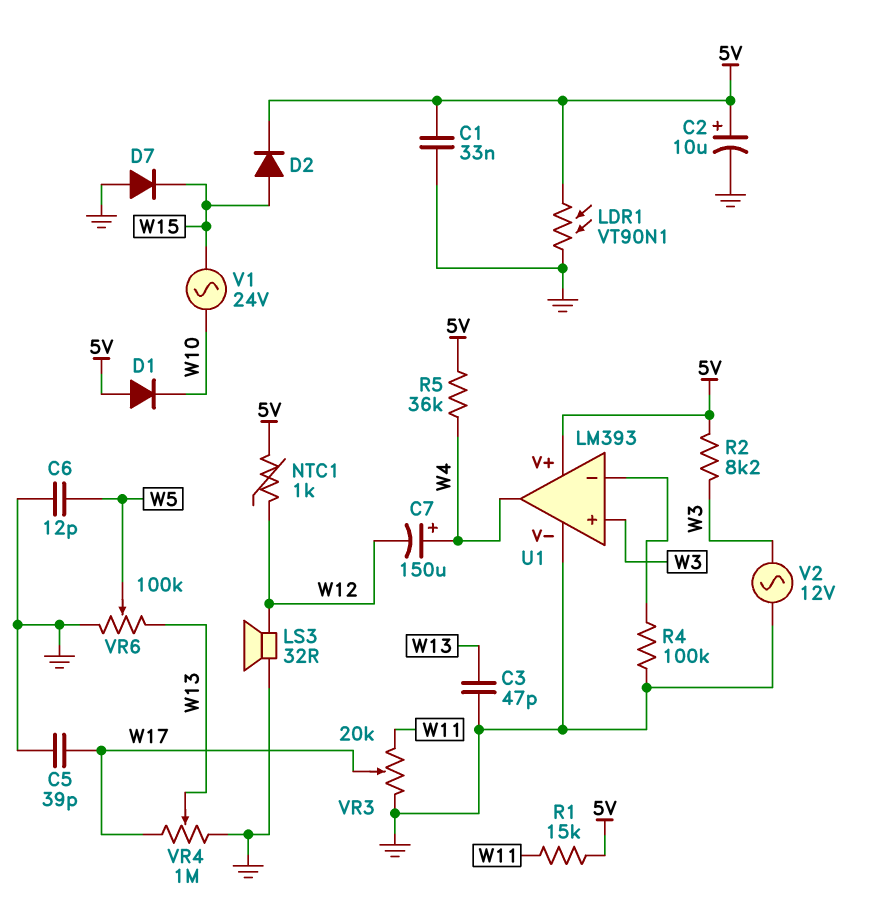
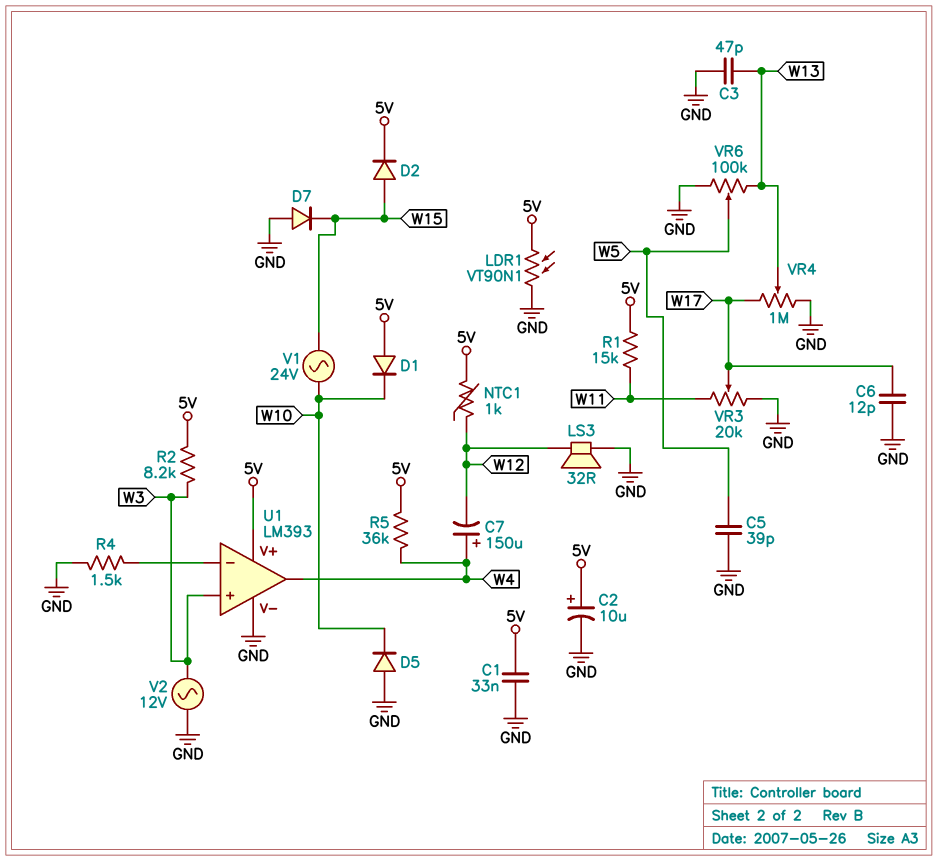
C5: 39pF (GND, W17) -> 39pF (GND, W5)
C6: 12pF (GND, W5) -> 12pF (GND, W17)
D5: none -> diode (A GND, K W10)
R4: 100k (GND, U1/in-) -> 1.5k (GND, U1/in-)

